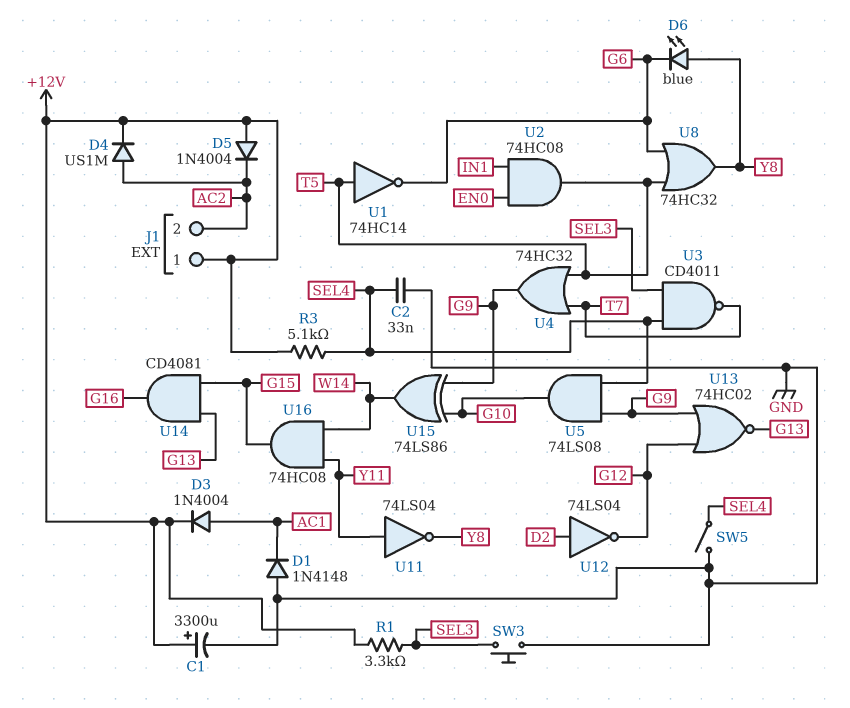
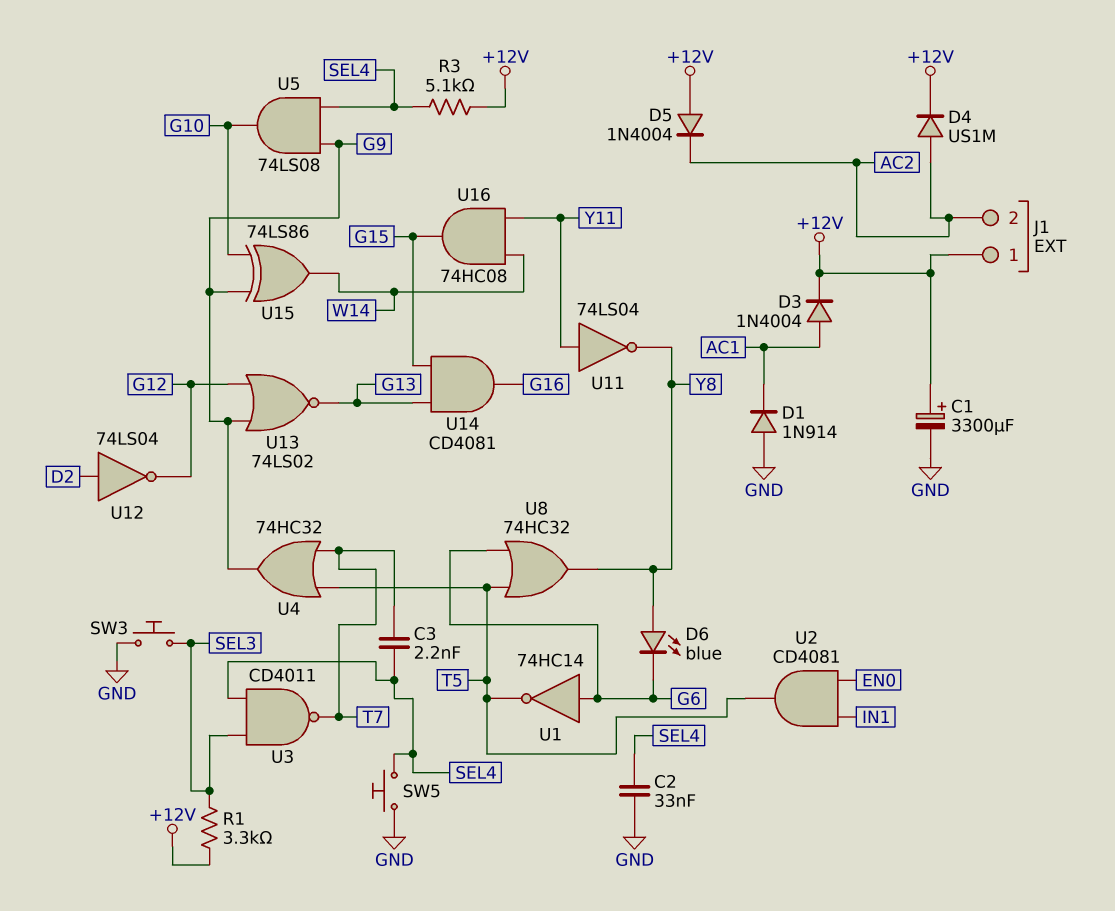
C3: none -> 2.2nF (SEL4, T7)
D1: diode 1N4148 (A GND, K AC1) -> diode 1N914 (A GND, K AC1)
SW5: switch (GND, SEL4) -> button (GND, SEL4)
U1: NOT 74HC14 (in T5, out G6) -> NOT 74HC14 (in G6, out T5)
U2: AND 74HC08 (in EN0, in IN1, out T5) -> AND CD4081 (in EN0, in IN1, out T5)
U13: NOR 74HC02 (in G9, in G12, out G13) -> NOR 74LS02 (in G9, in G12, out G13)

